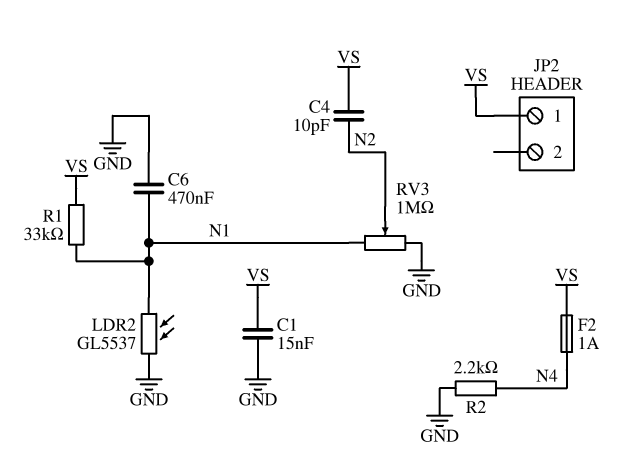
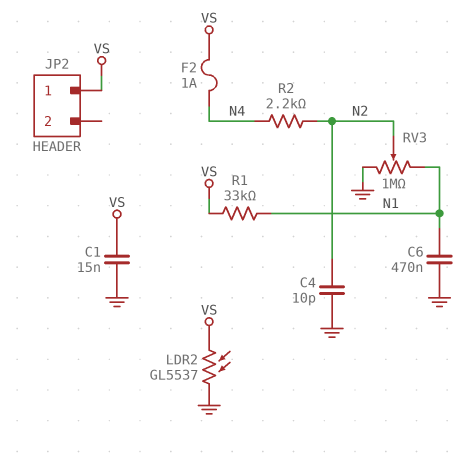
C4: 10pF (N2, VS) -> 10pF (GND, N2)
LDR2: GL5537 (GND, N1) -> GL5537 (GND, VS)
R2: 2.2k (GND, N4) -> 2.2k (N2, N4)

